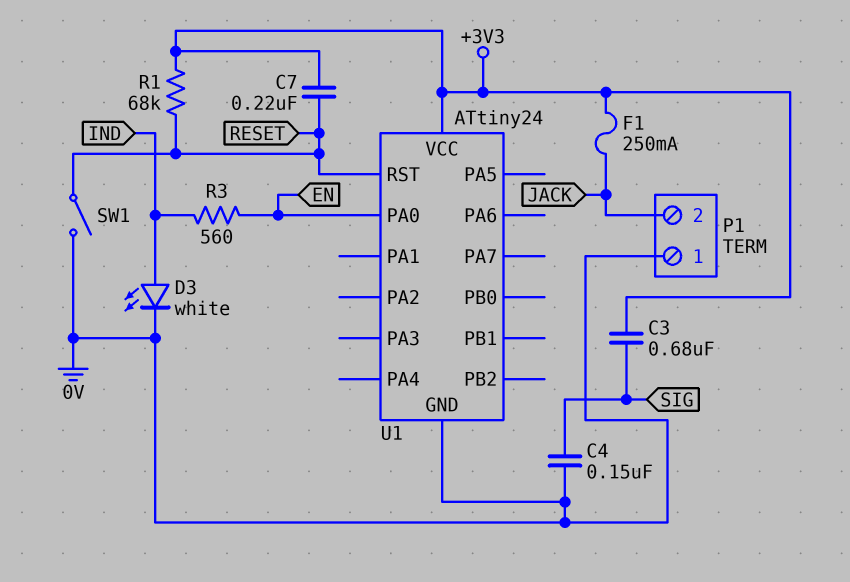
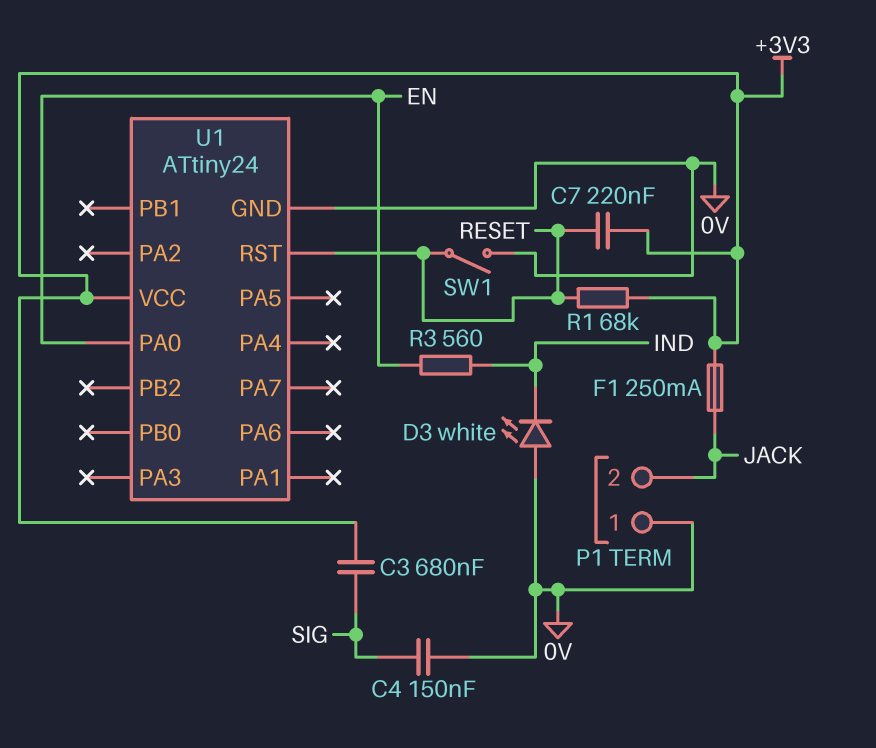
D3: LED white (A IND, K 0V) -> LED white (A 0V, K IND)

